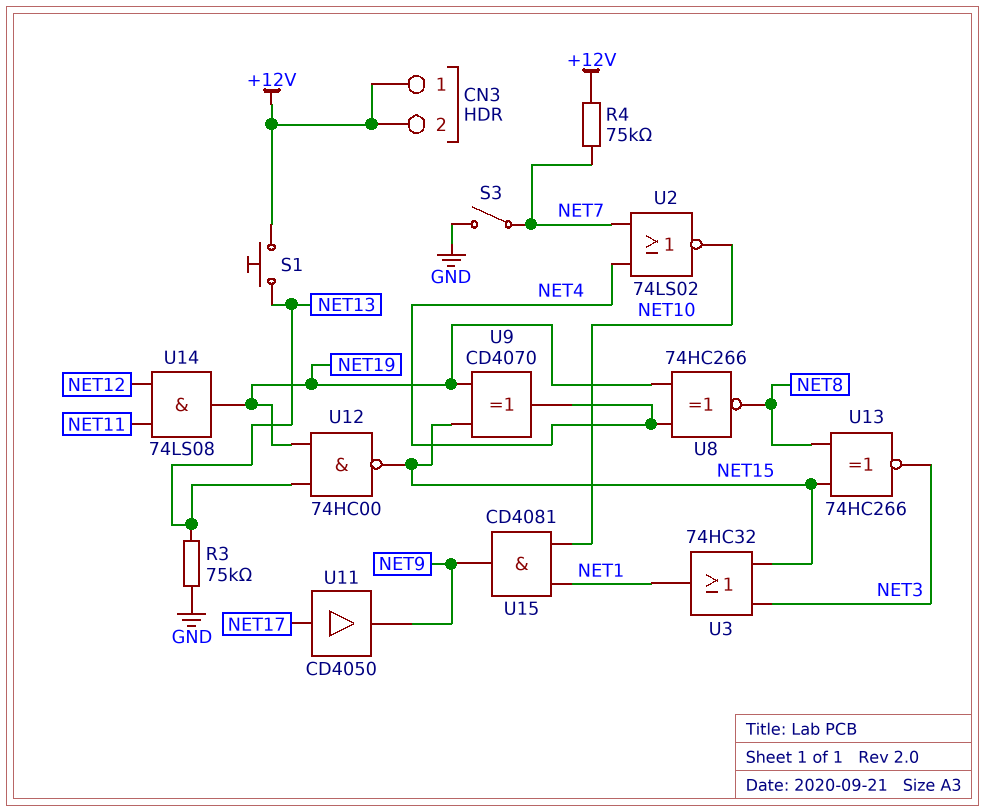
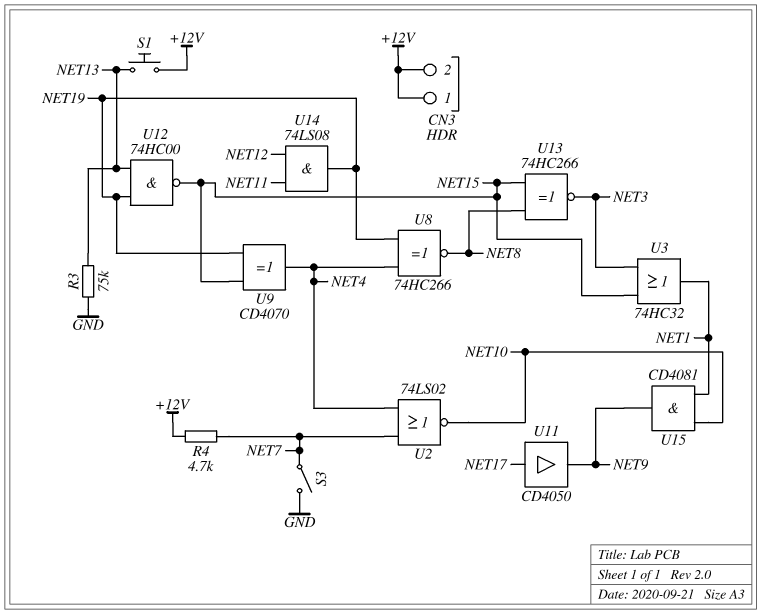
R4: 75k (+12V, NET7) -> 4.7k (+12V, NET7)

